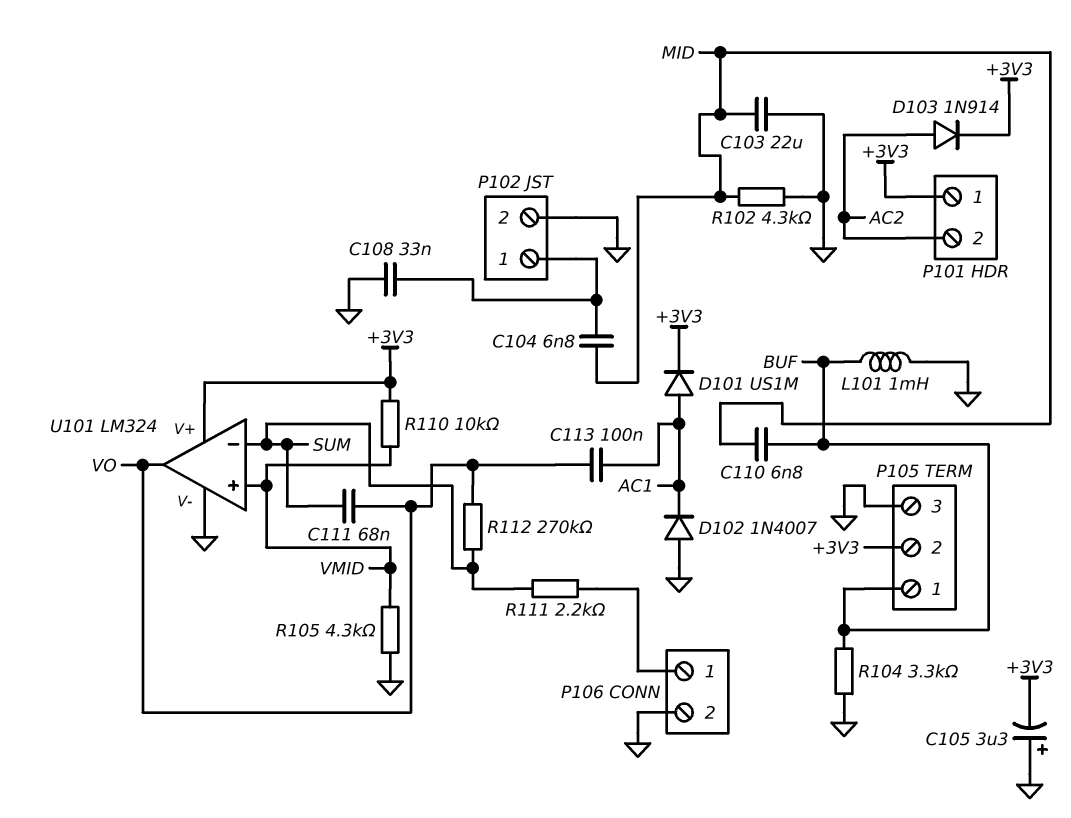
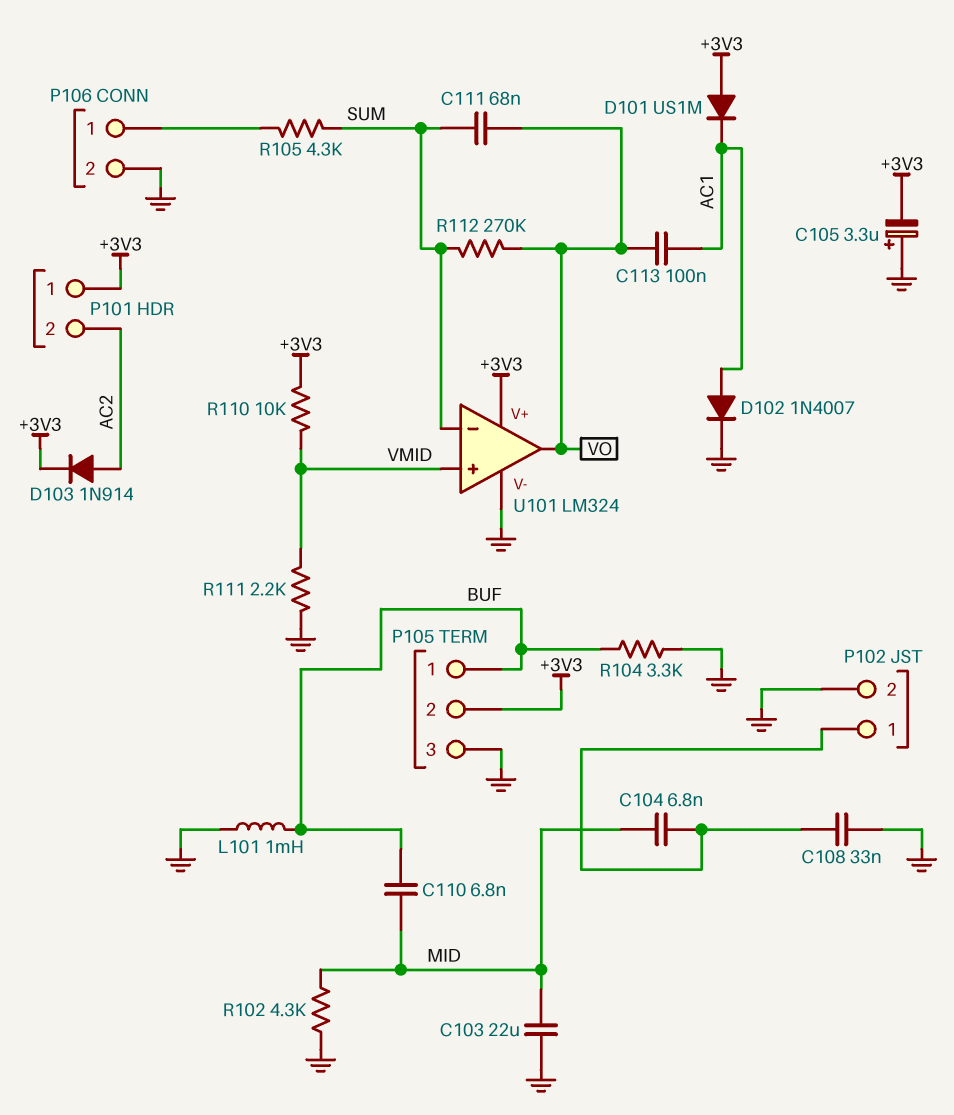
D101: diode US1M (A AC1, K +3V3) -> diode US1M (A +3V3, K AC1)
D102: diode 1N4007 (A GND, K AC1) -> diode 1N4007 (A AC1, K GND)
R105: 4.3k (GND, VMID) -> 4.3k (P106/1, SUM)
R111: 2.2k (P106/1, SUM) -> 2.2k (GND, VMID)

